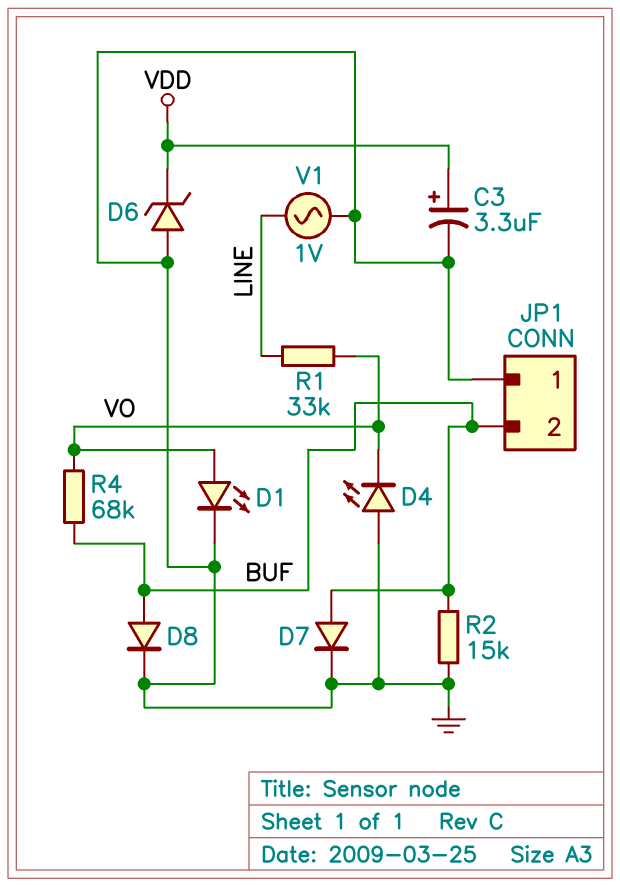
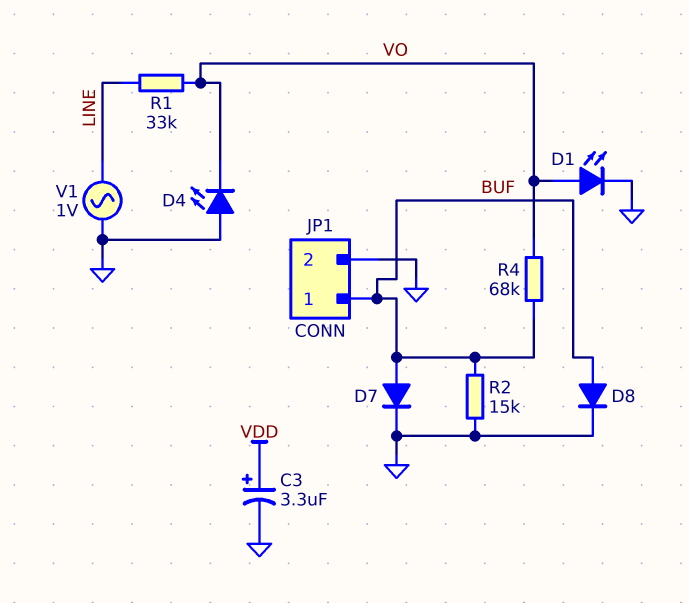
D6: zener (A GND, K VDD) -> none
JP1 pin 1: GND -> BUF
JP1 pin 2: BUF -> GND

